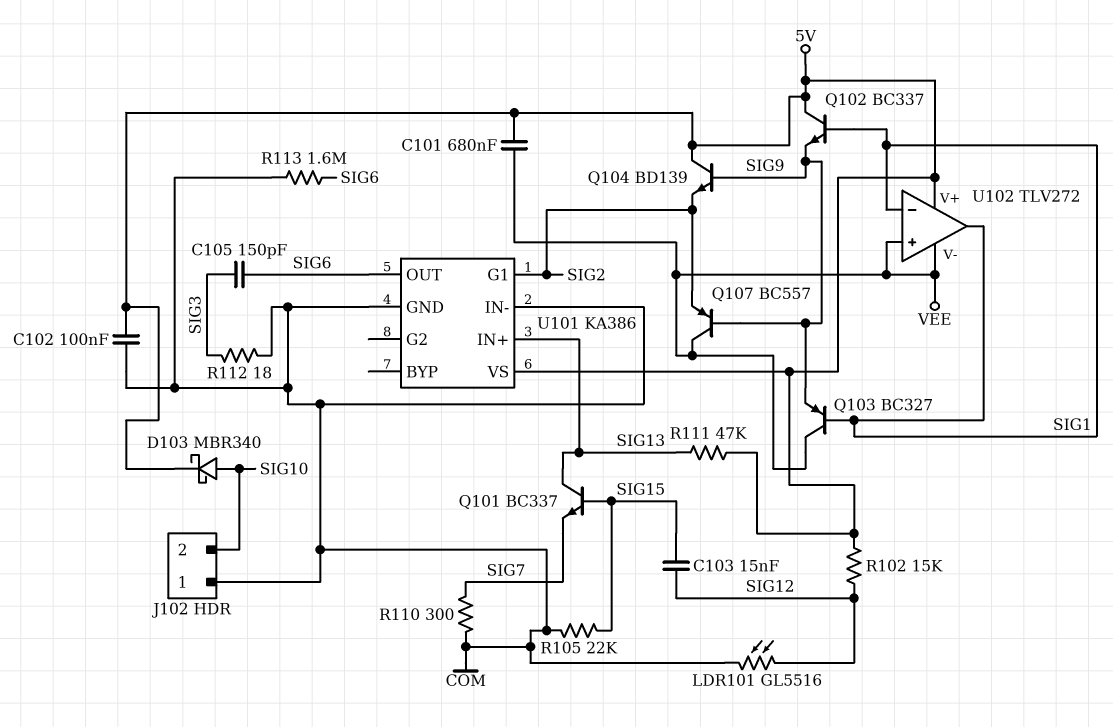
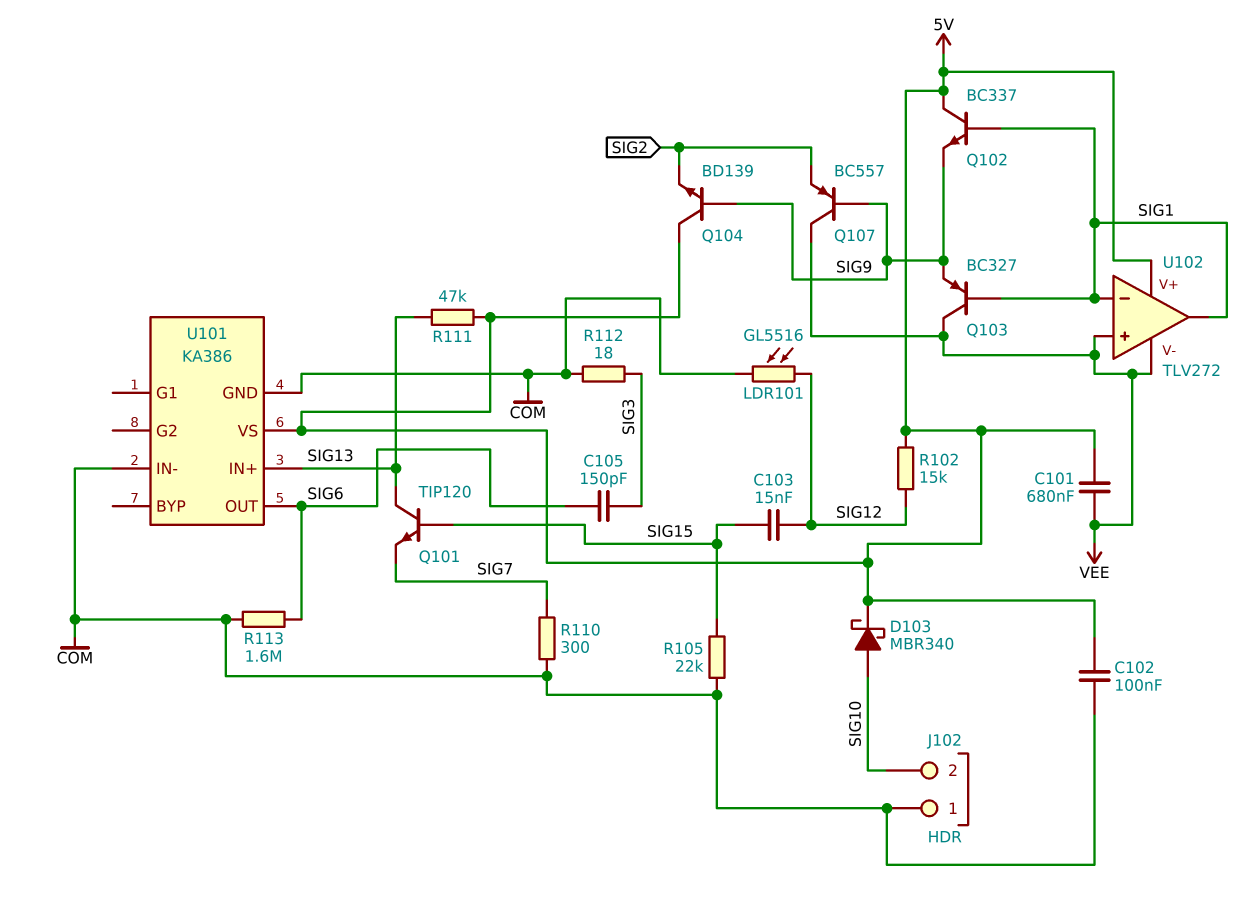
Q101: NPN BC337 (B SIG15, C SIG13, E SIG7) -> NPN TIP120 (B SIG15, C SIG13, E SIG7)
U101 pin G1: SIG2 -> none

